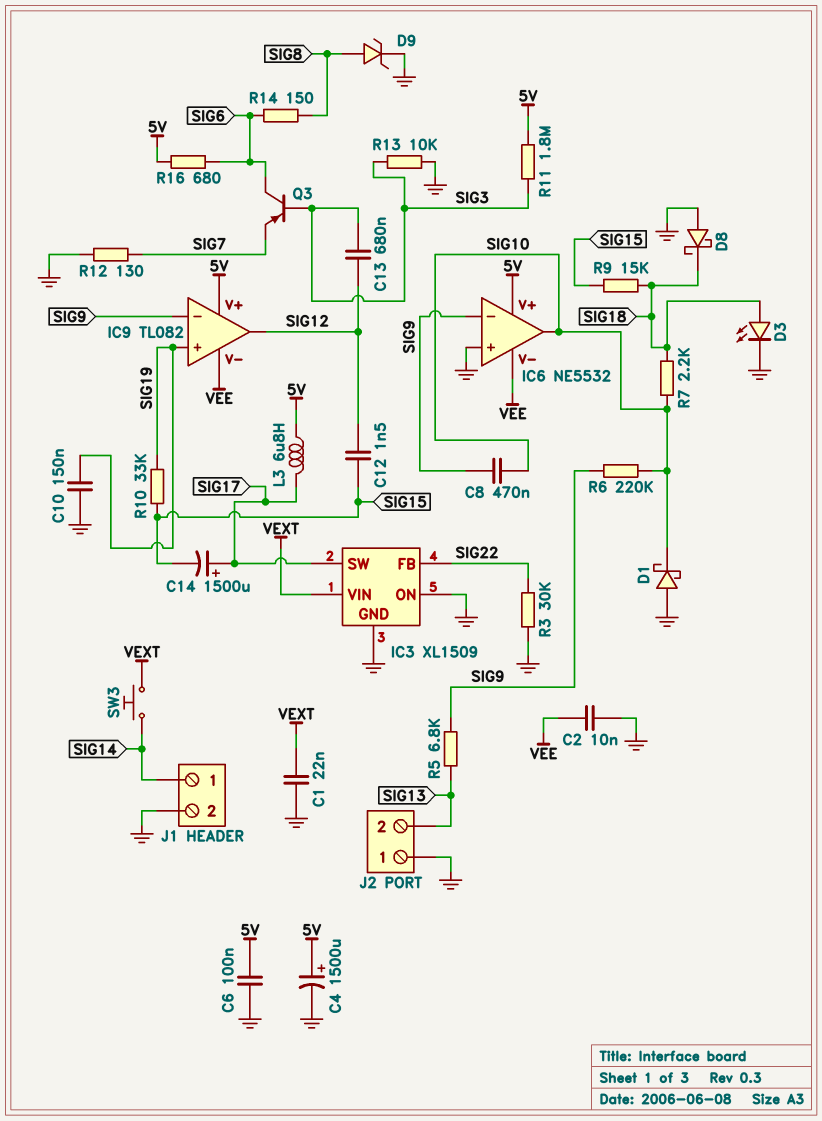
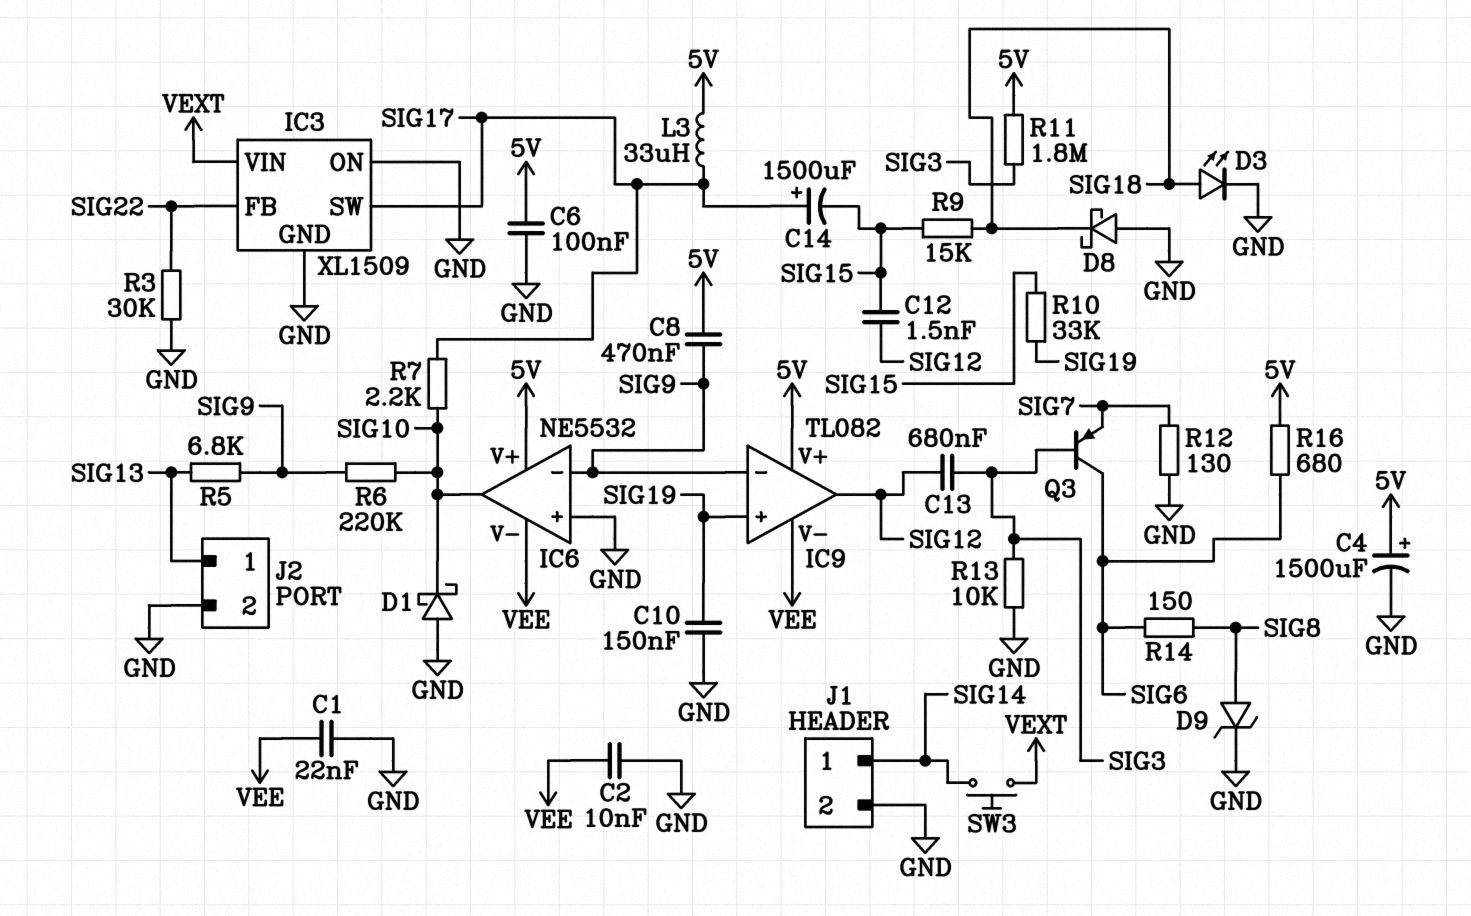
C1: 22nF (GND, VEXT) -> 22nF (GND, VEE)
C8: 470nF (SIG9, SIG10) -> 470nF (5V, SIG9)
J2 pin 1: GND -> SIG13
J2 pin 2: SIG13 -> GND
L3: 6.8uH (5V, SIG17) -> 33uH (5V, SIG17)
R7: 2.2k (SIG10, SIG18) -> 2.2k (SIG10, SIG17)

